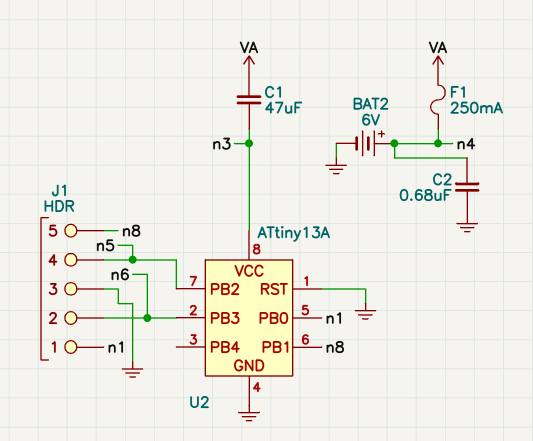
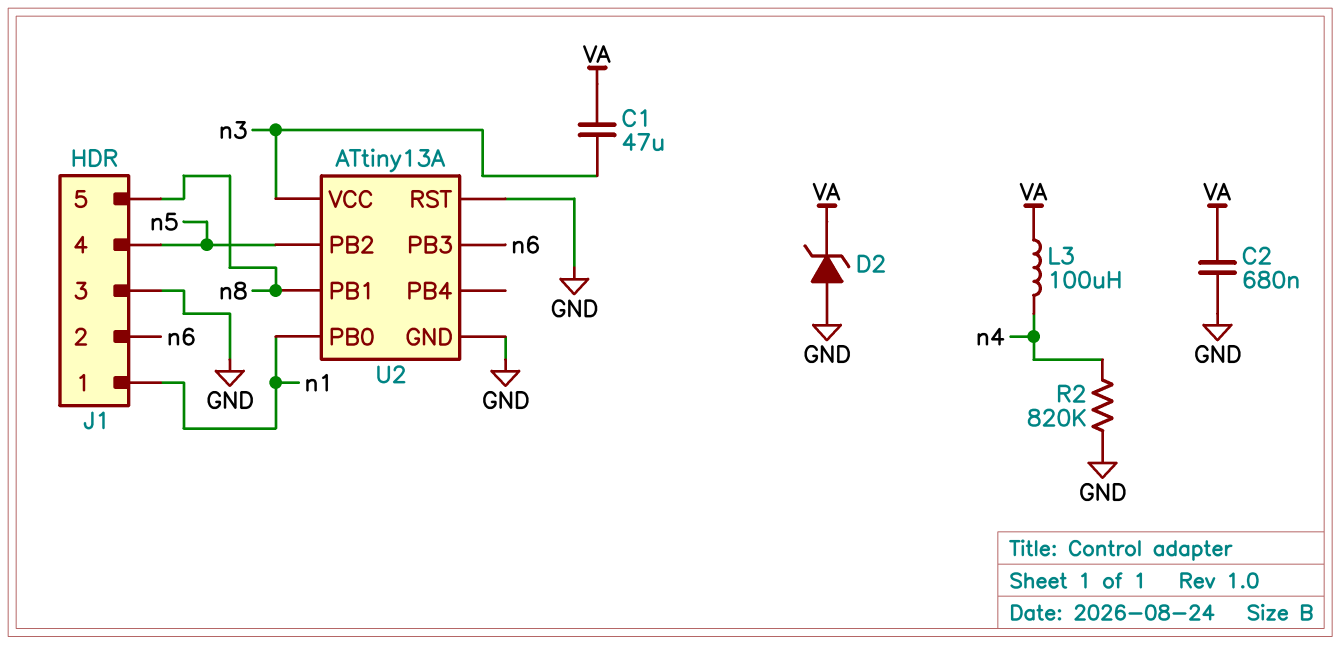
BAT2: 6V (plus n4, minus GND) -> none
C2: 680nF (GND, n4) -> 680nF (GND, VA)
D2: none -> zener (A GND, K VA)
F1: 250mA (VA, n4) -> none
L3: none -> 100uH (VA, n4)
R2: none -> 820k (GND, n4)

